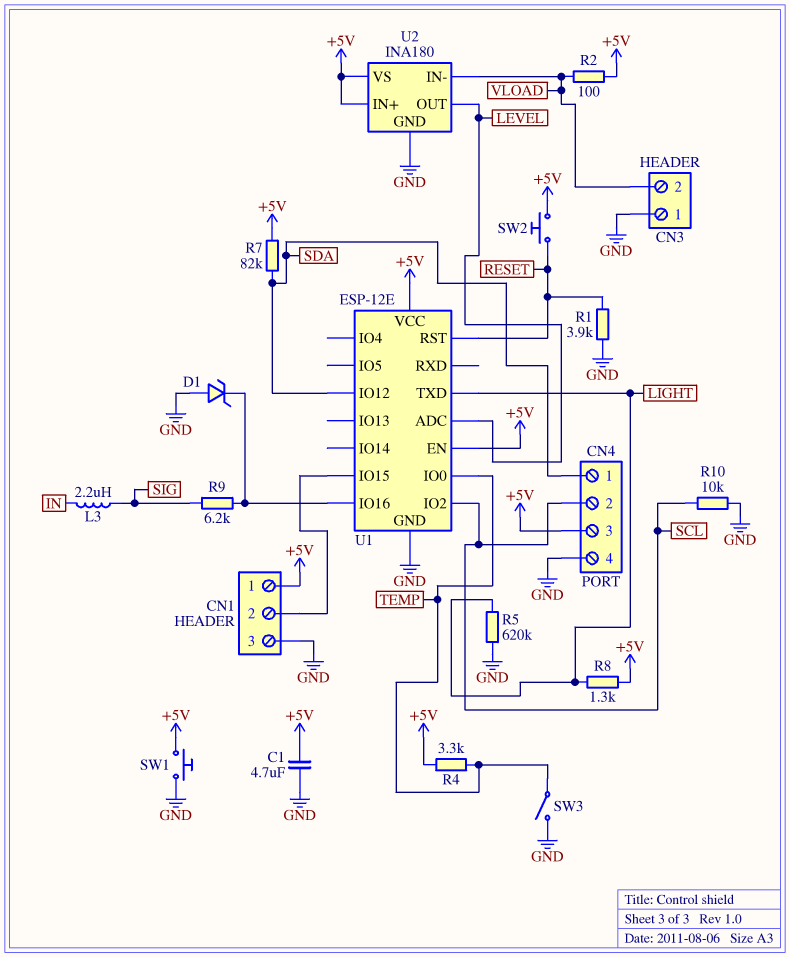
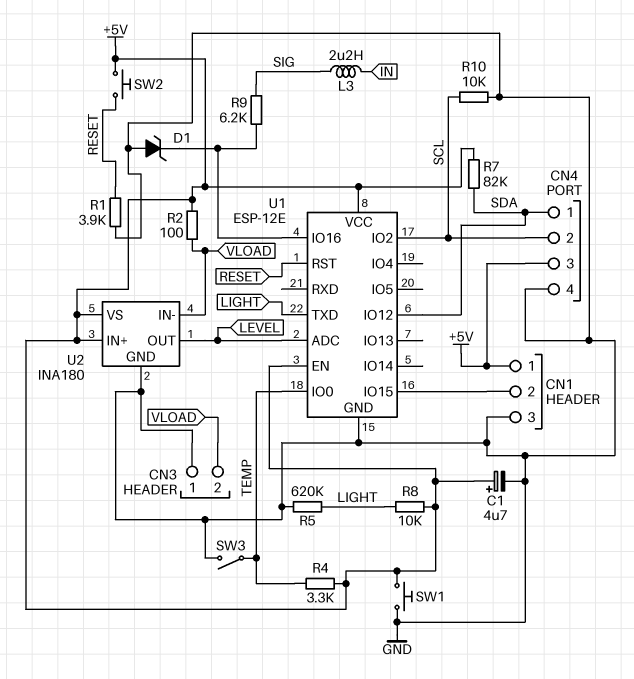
C1: 4.7uF (+5V, GND) -> 4.7uF (plus +5V, minus GND)
R8: 1.3k (+5V, LIGHT) -> 10k (+5V, LIGHT)

